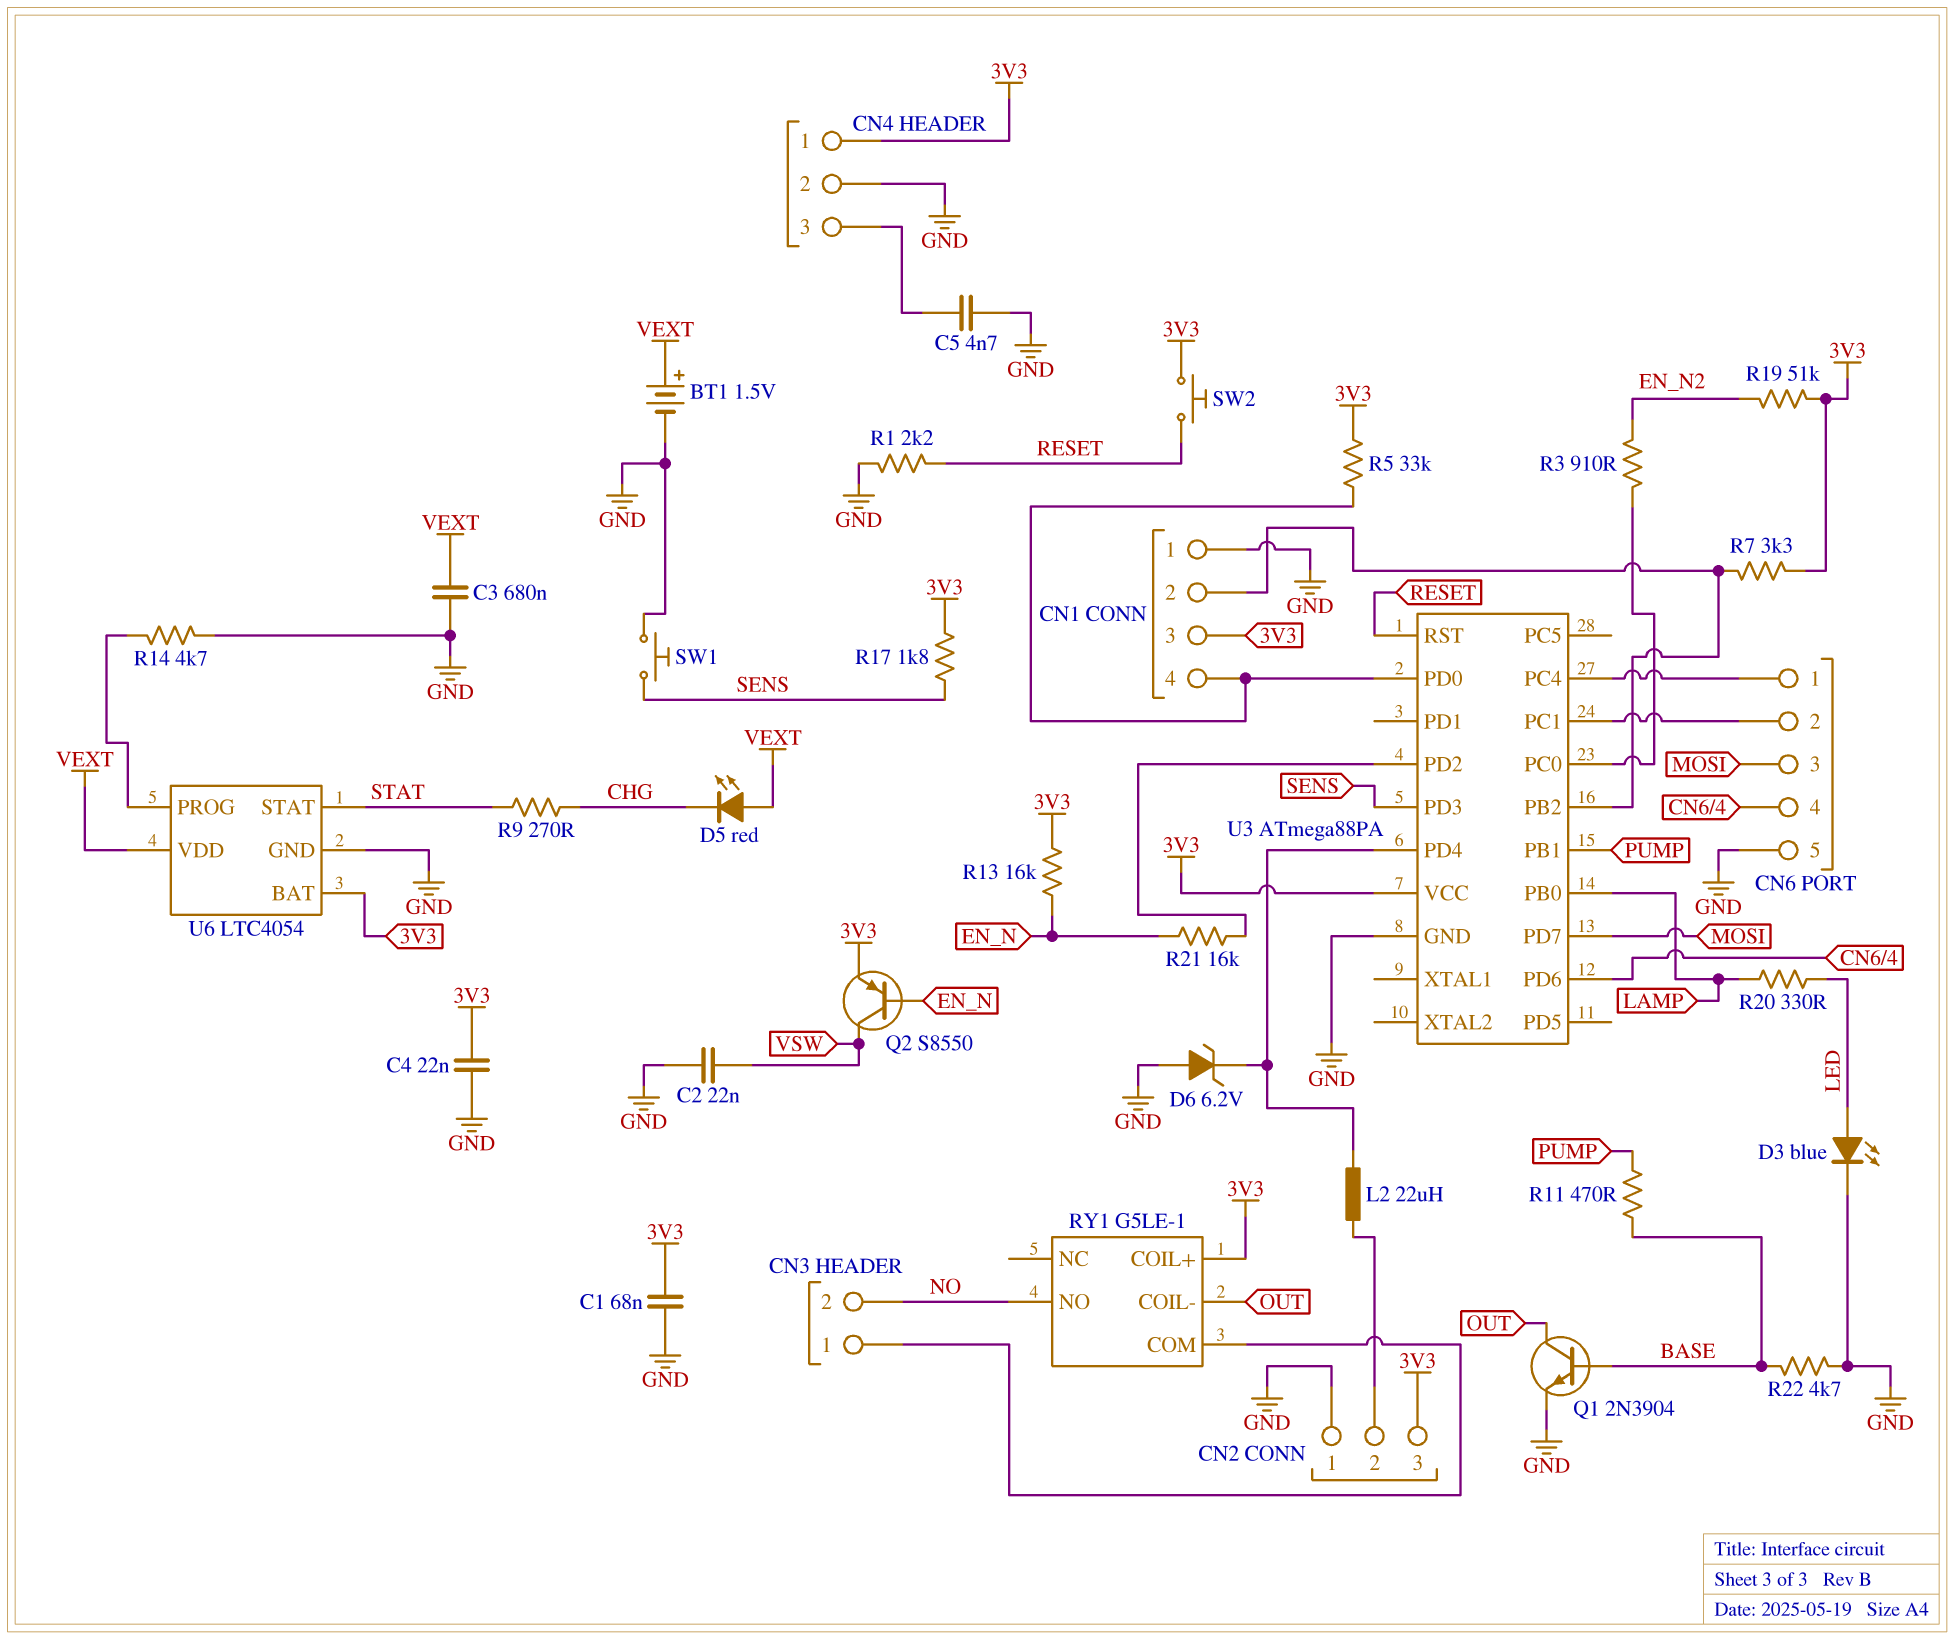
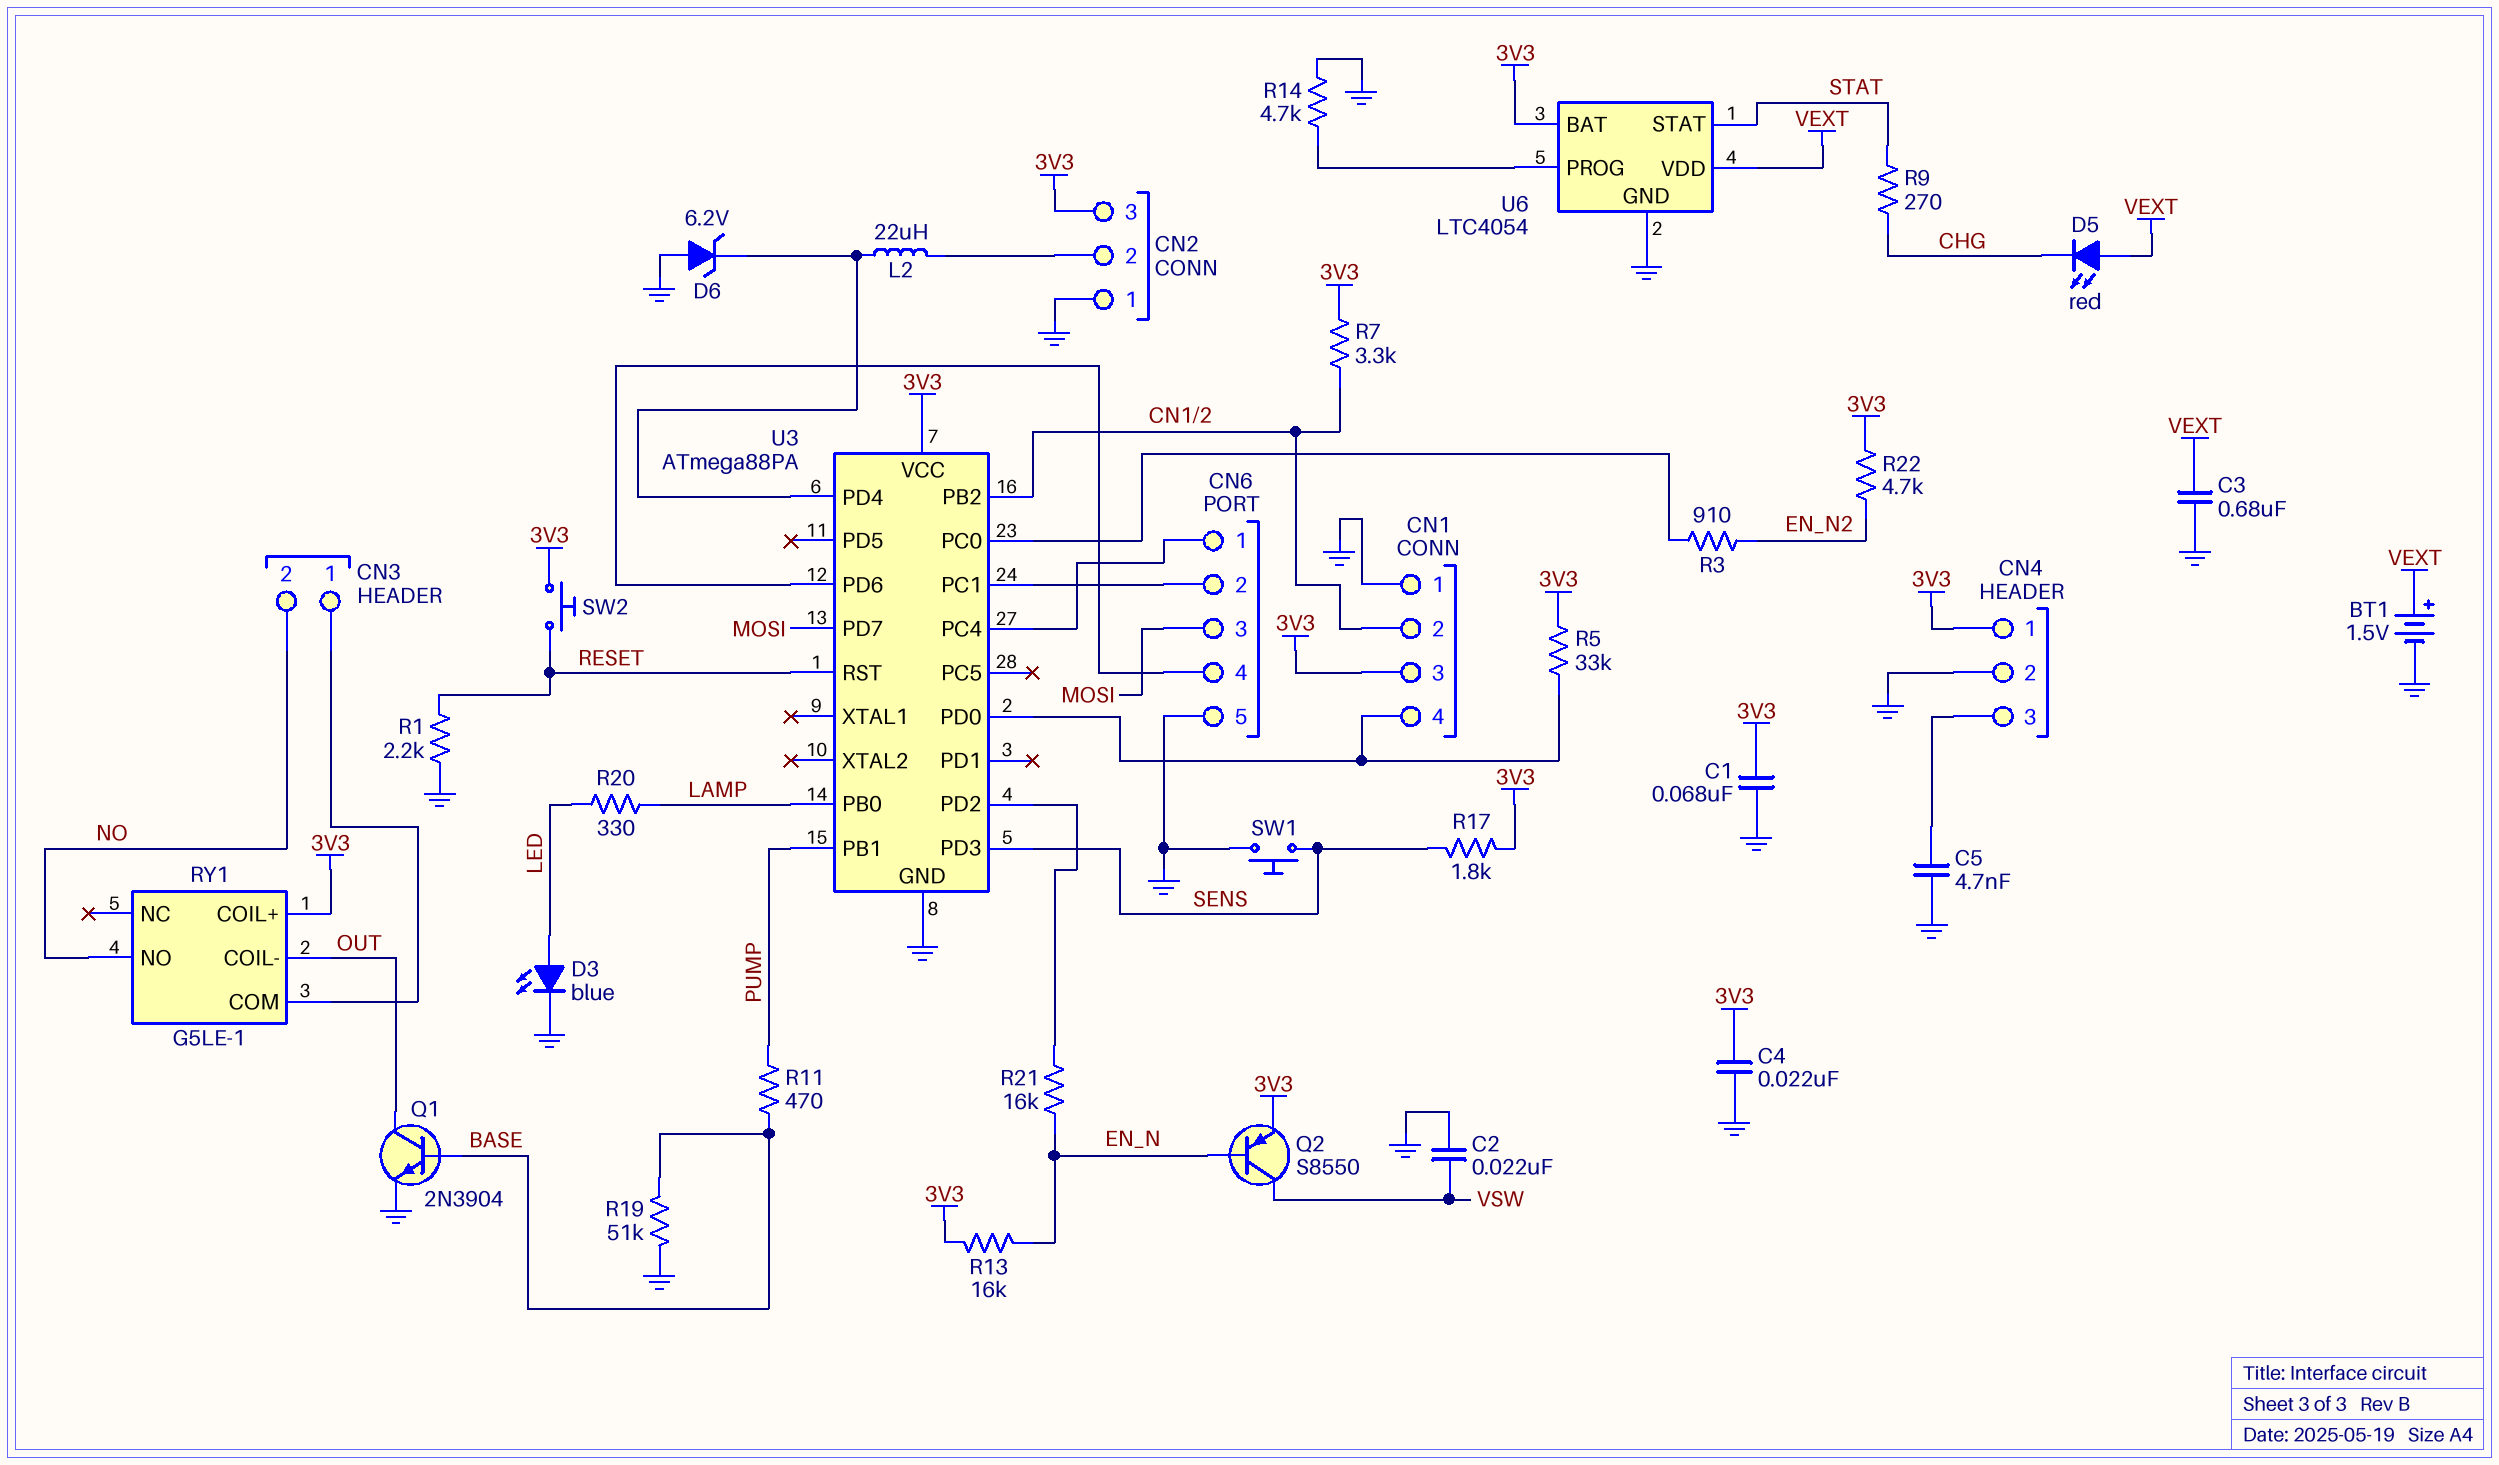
R19: 51k (3V3, EN_N2) -> 51k (BASE, GND)
R22: 4.7k (BASE, GND) -> 4.7k (3V3, EN_N2)

